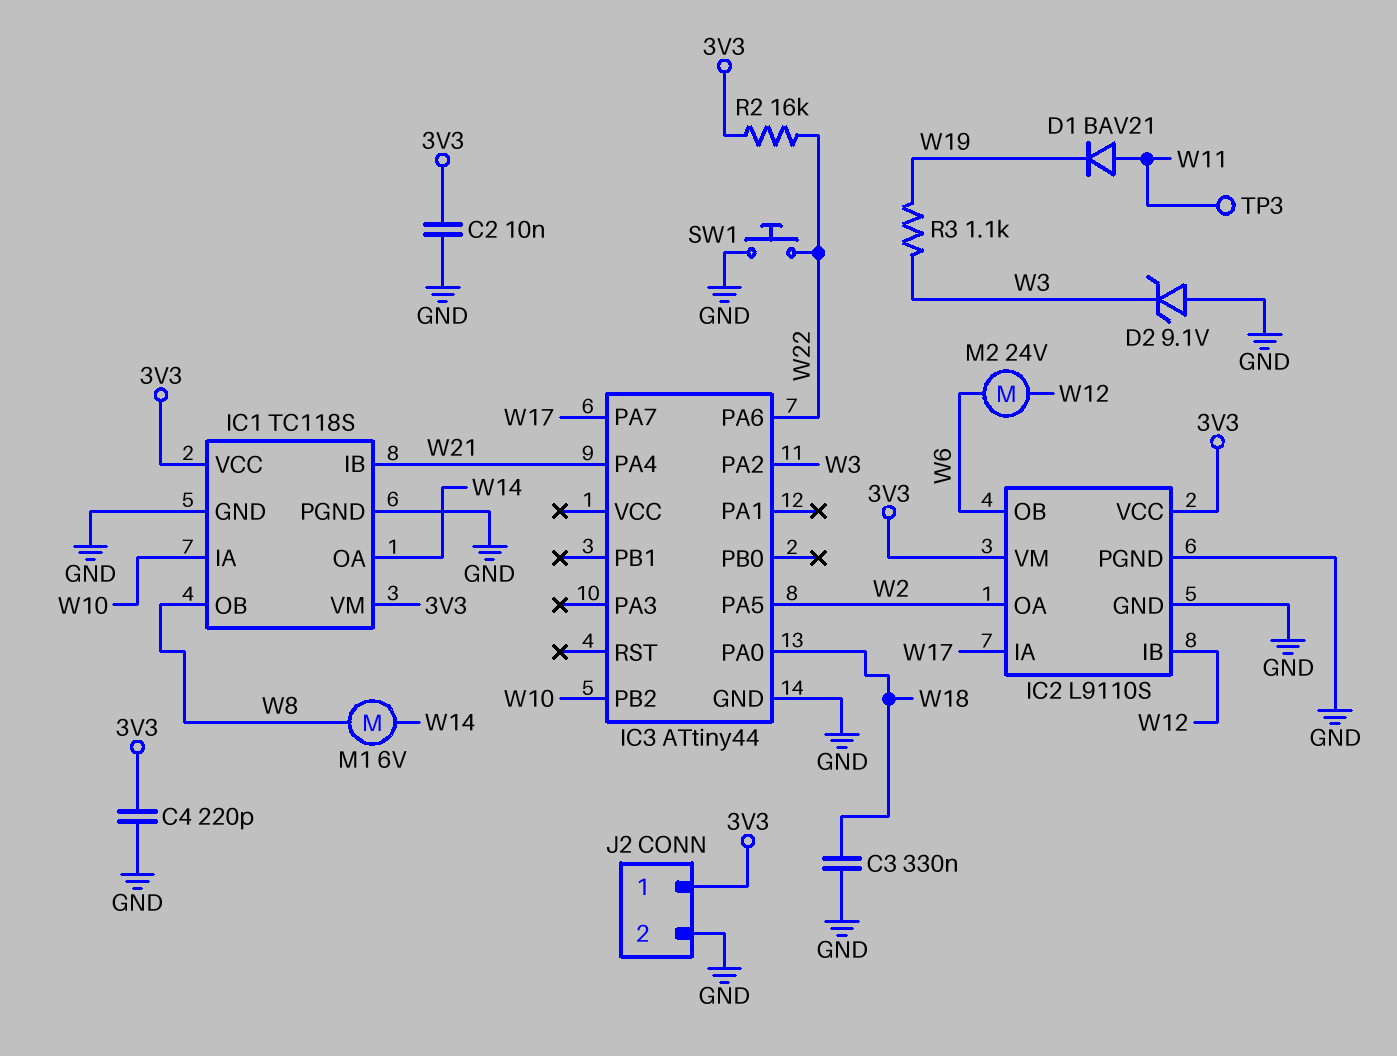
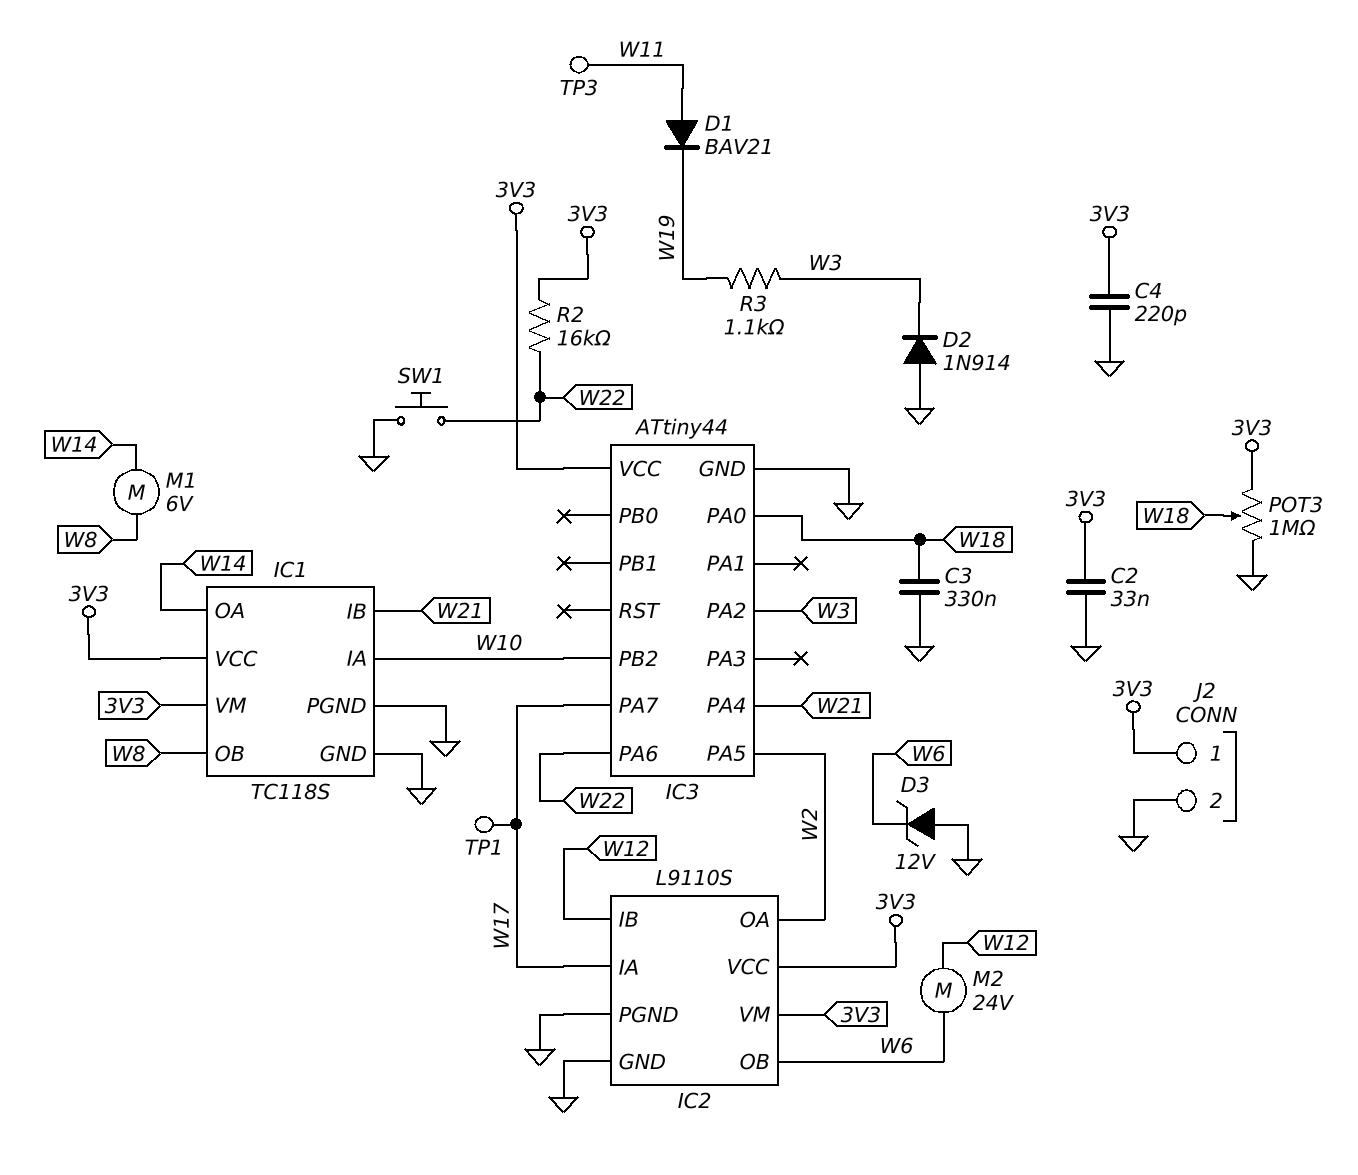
C2: 10nF (3V3, GND) -> 33nF (3V3, GND)
D2: zener 9.1V (A GND, K W3) -> diode 1N914 (A GND, K W3)
D3: none -> zener 12V (A GND, K W6)
IC3 pin VCC: none -> 3V3
POT3: none -> 1M (3V3, GND, wiper W18)
TP1: none -> test point (W17)

